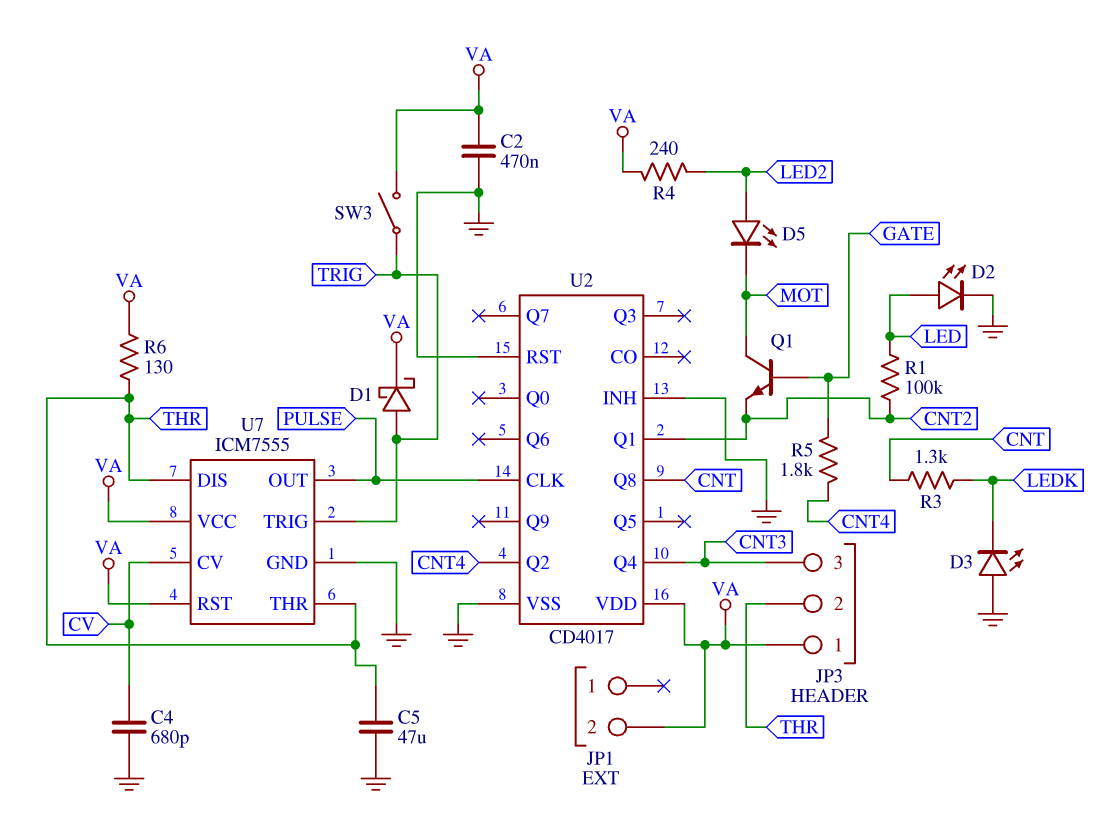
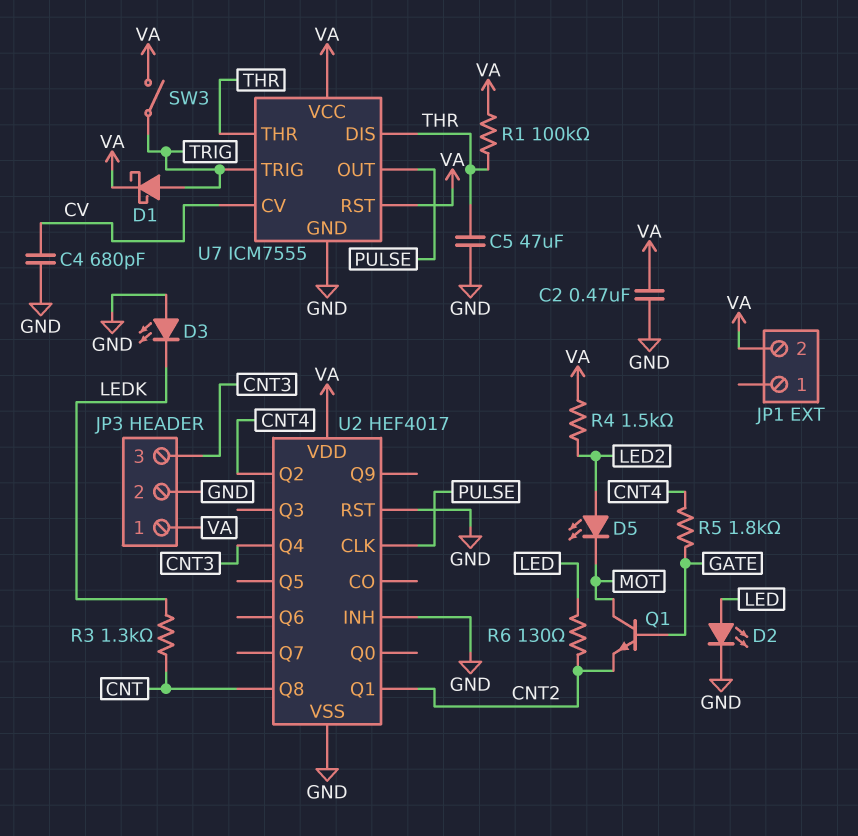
JP3 pin 2: THR -> GND
R1: 100k (CNT2, LED) -> 100k (THR, VA)
R4: 240 (LED2, VA) -> 1.5k (LED2, VA)
R6: 130 (THR, VA) -> 130 (CNT2, LED)
U2: CD4017 -> HEF4017

